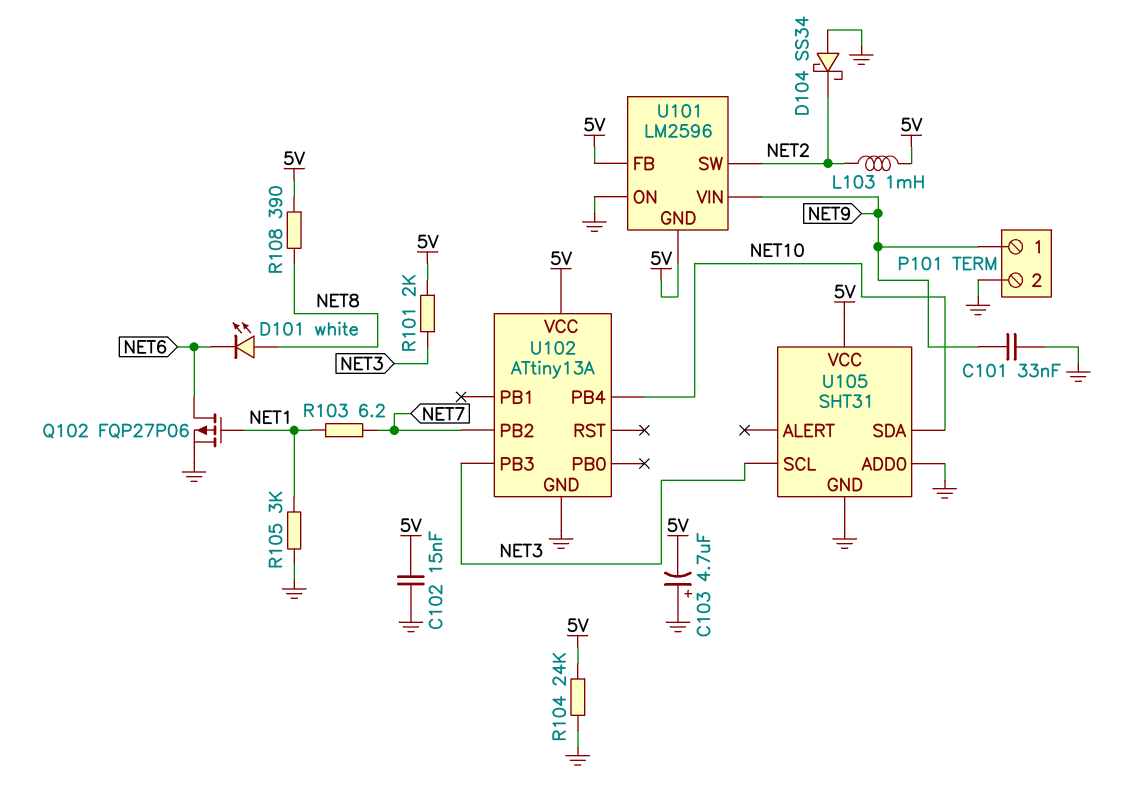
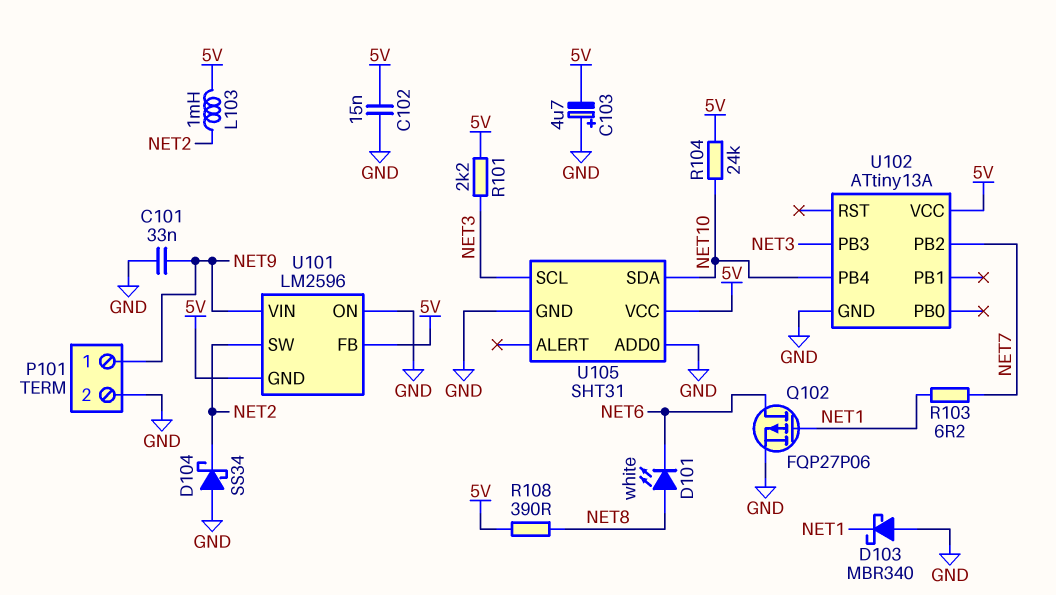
D103: none -> schottky MBR340 (A GND, K NET1)
R101: 2k (5V, NET3) -> 2.2k (5V, NET3)
R104: 24k (5V, GND) -> 24k (5V, NET10)
R105: 3k (GND, NET1) -> none

